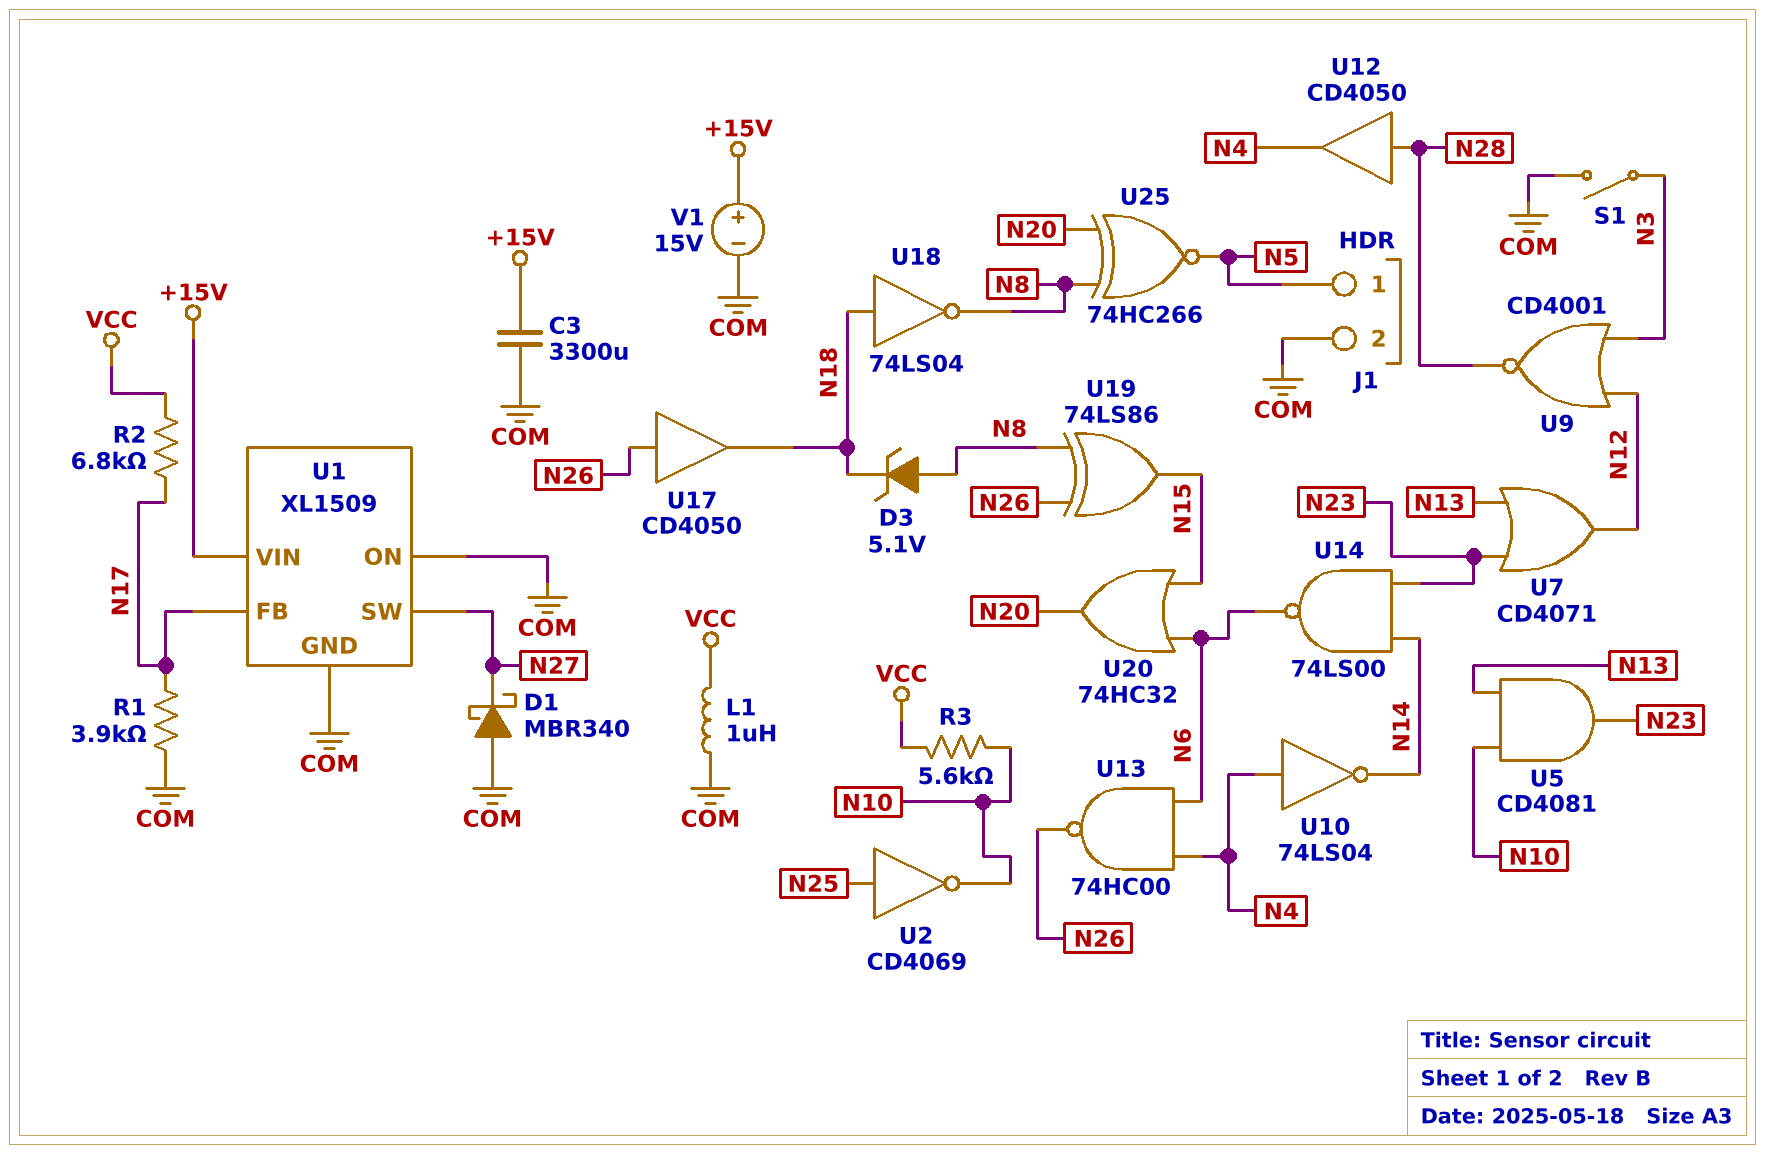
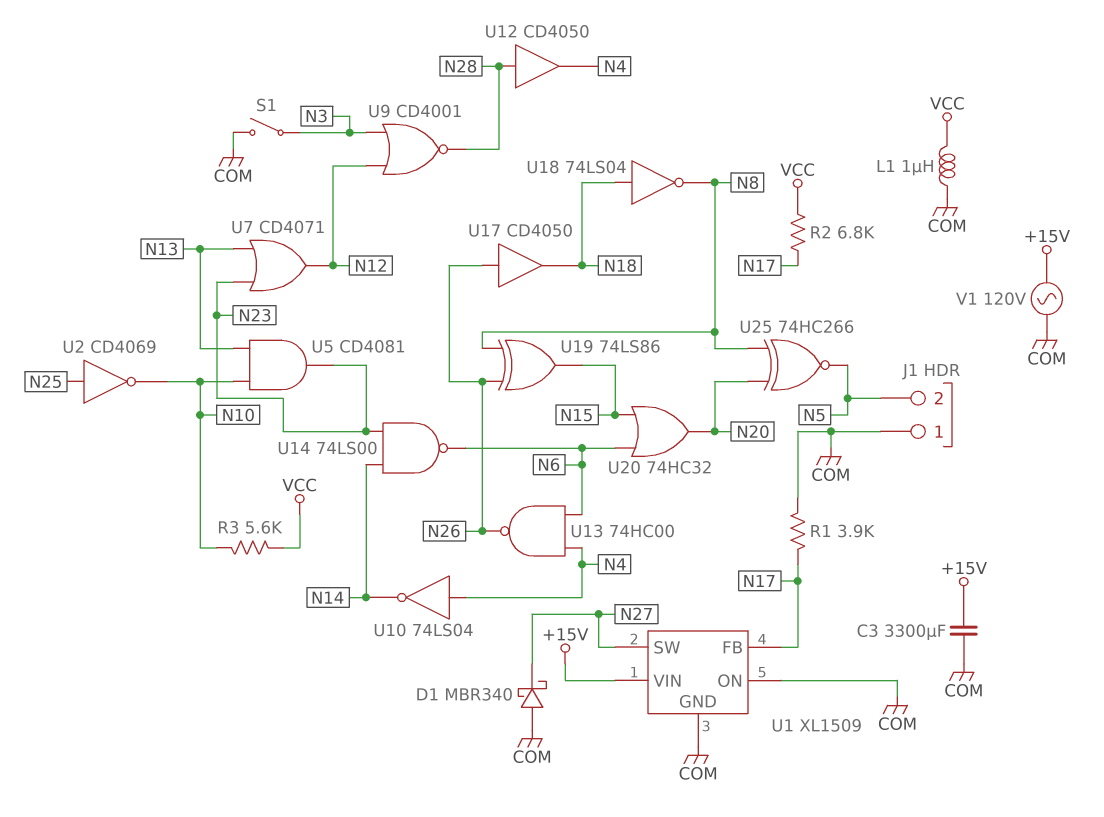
D3: zener 5.1V (A N8, K N18) -> none
J1 pin 1: N5 -> COM
J1 pin 2: COM -> N5
V1: 15V (plus +15V, minus COM) -> AC 120V (+15V, COM)

